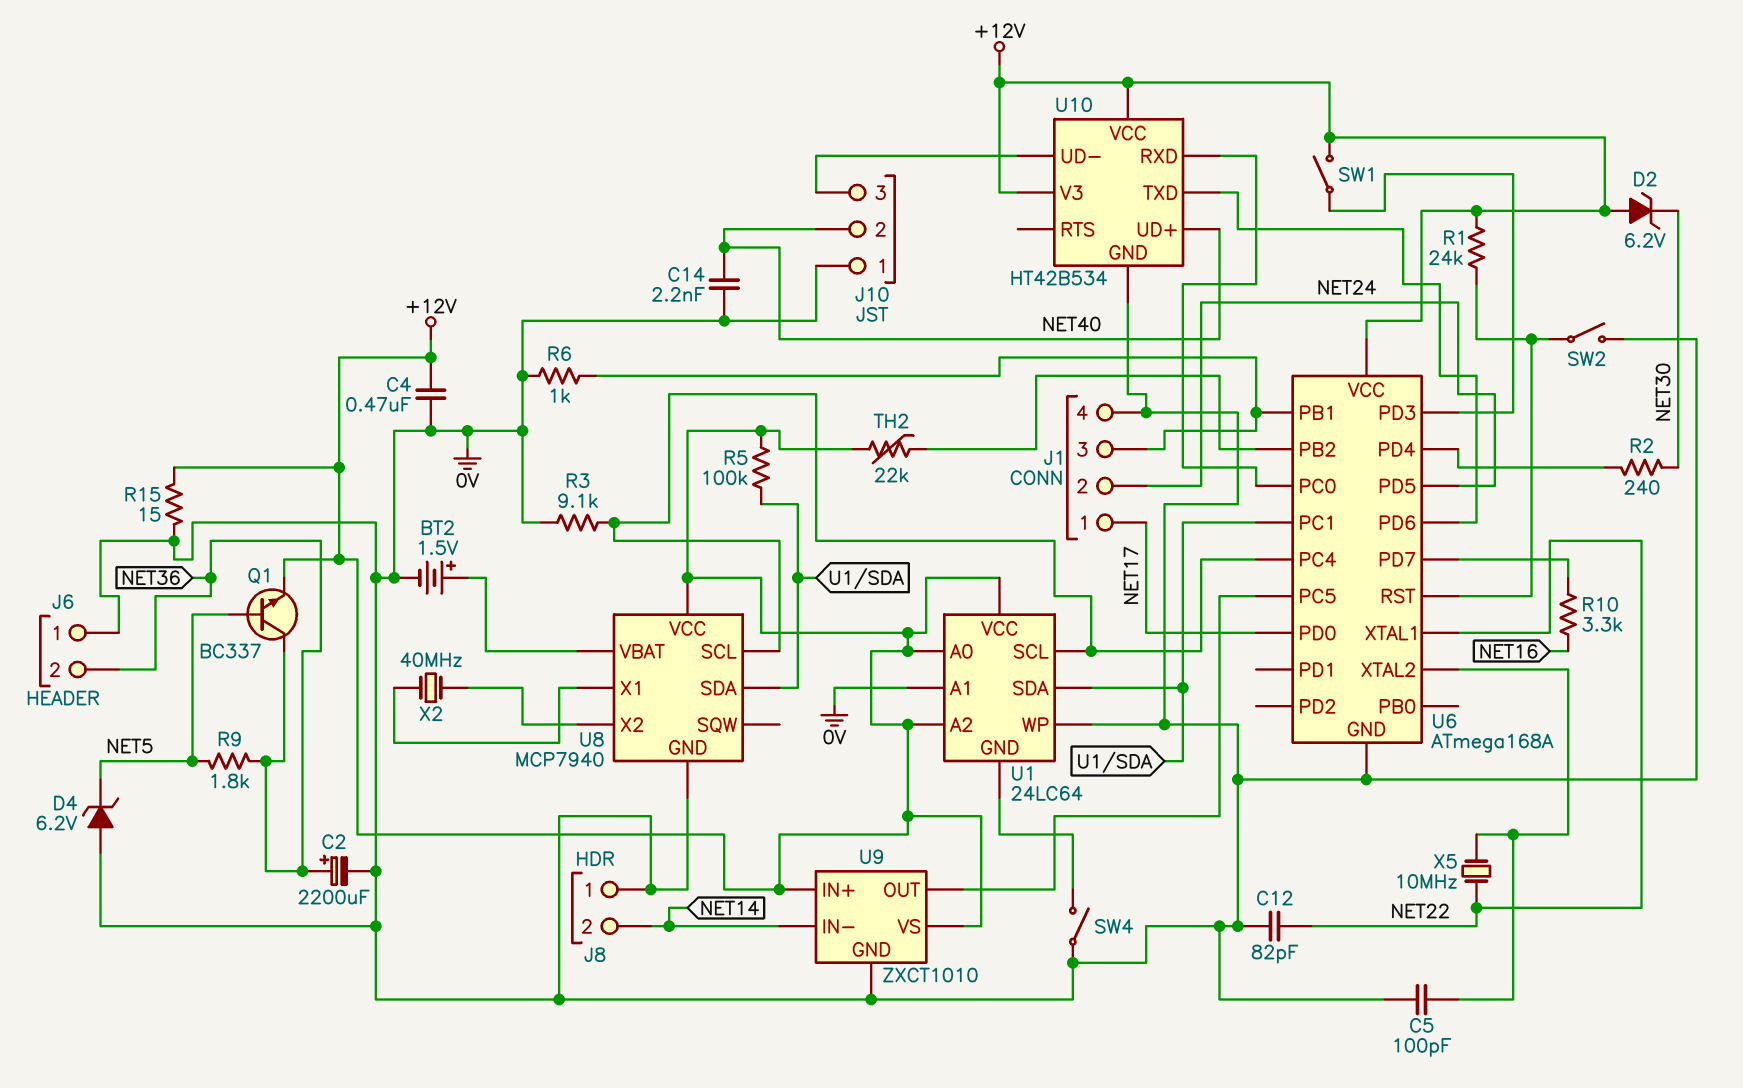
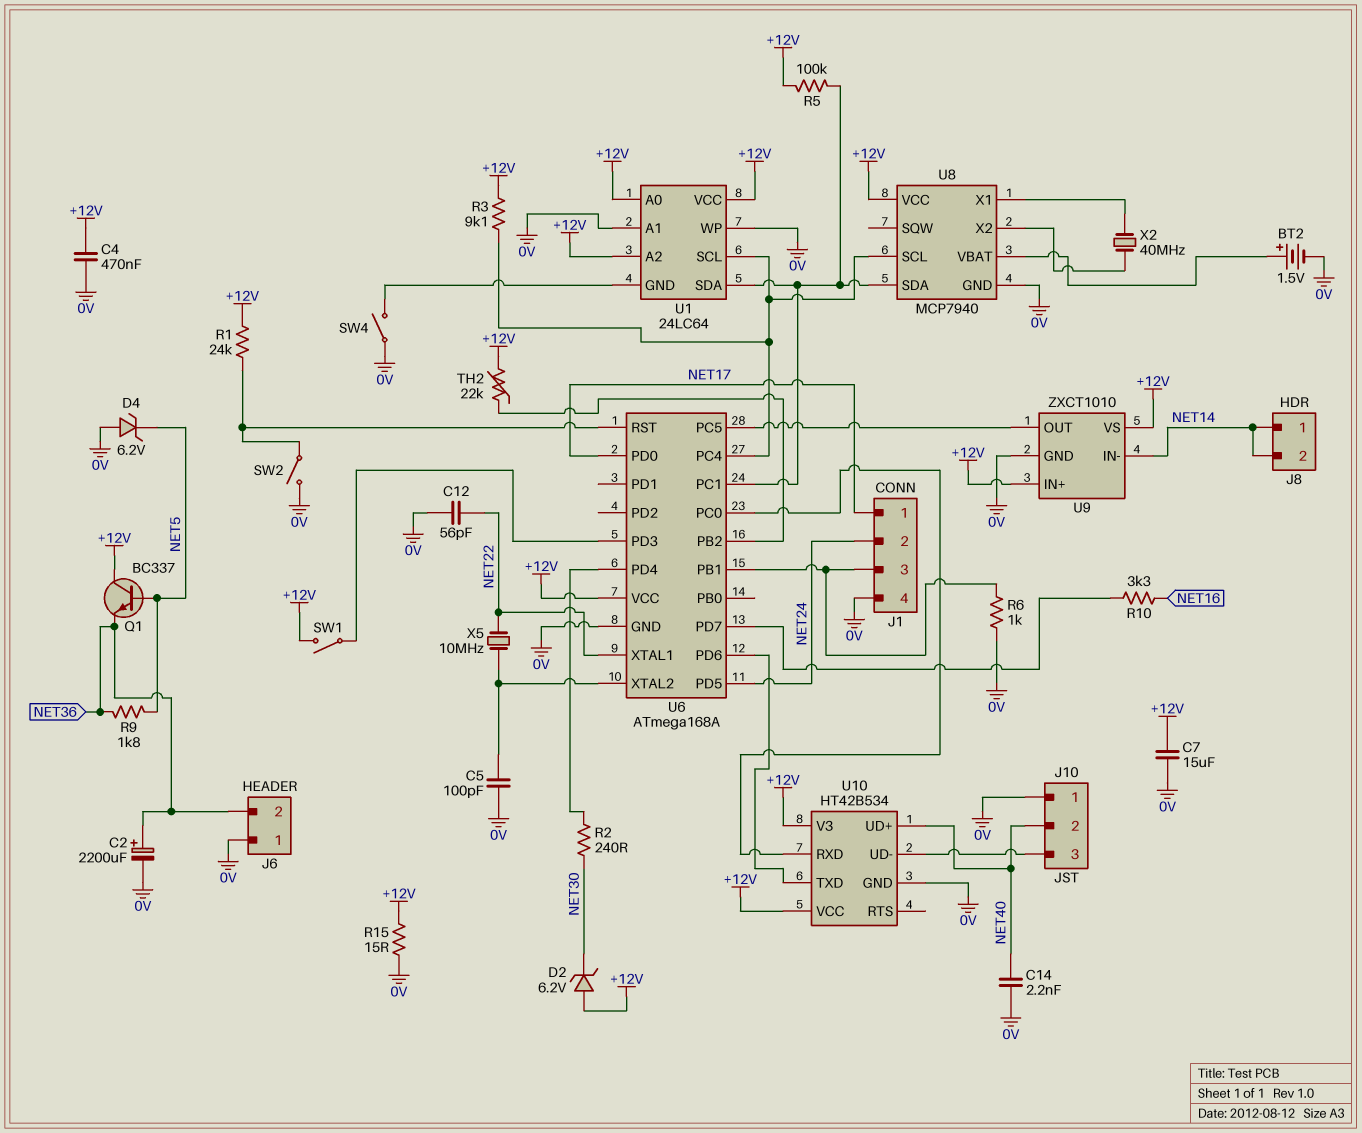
C7: none -> 15uF (+12V, 0V)
C12: 82pF (0V, NET22) -> 56pF (0V, NET22)
J8 pin 1: 0V -> NET14
Q1: NPN BC337 (B NET5, C NET36, E +12V) -> NPN BC337 (B NET5, C +12V, E NET36)
R3: 9.1k (0V, U1/SCL) -> 9.1k (+12V, U1/SCL)

